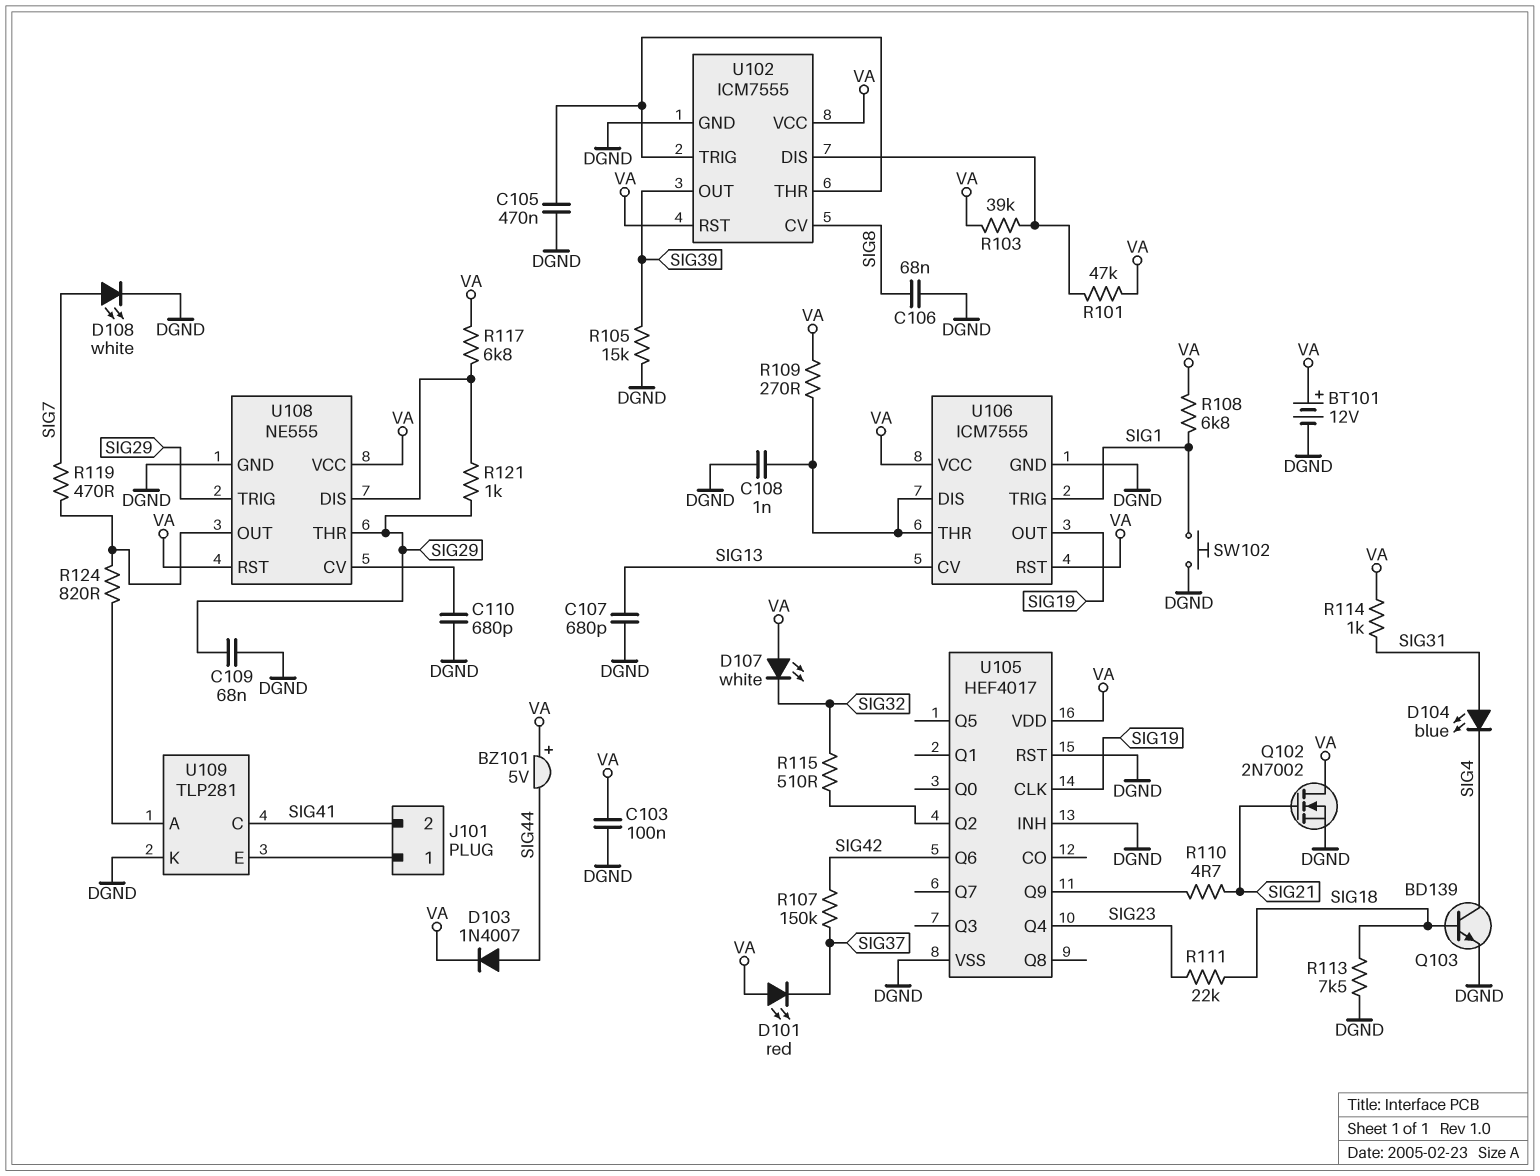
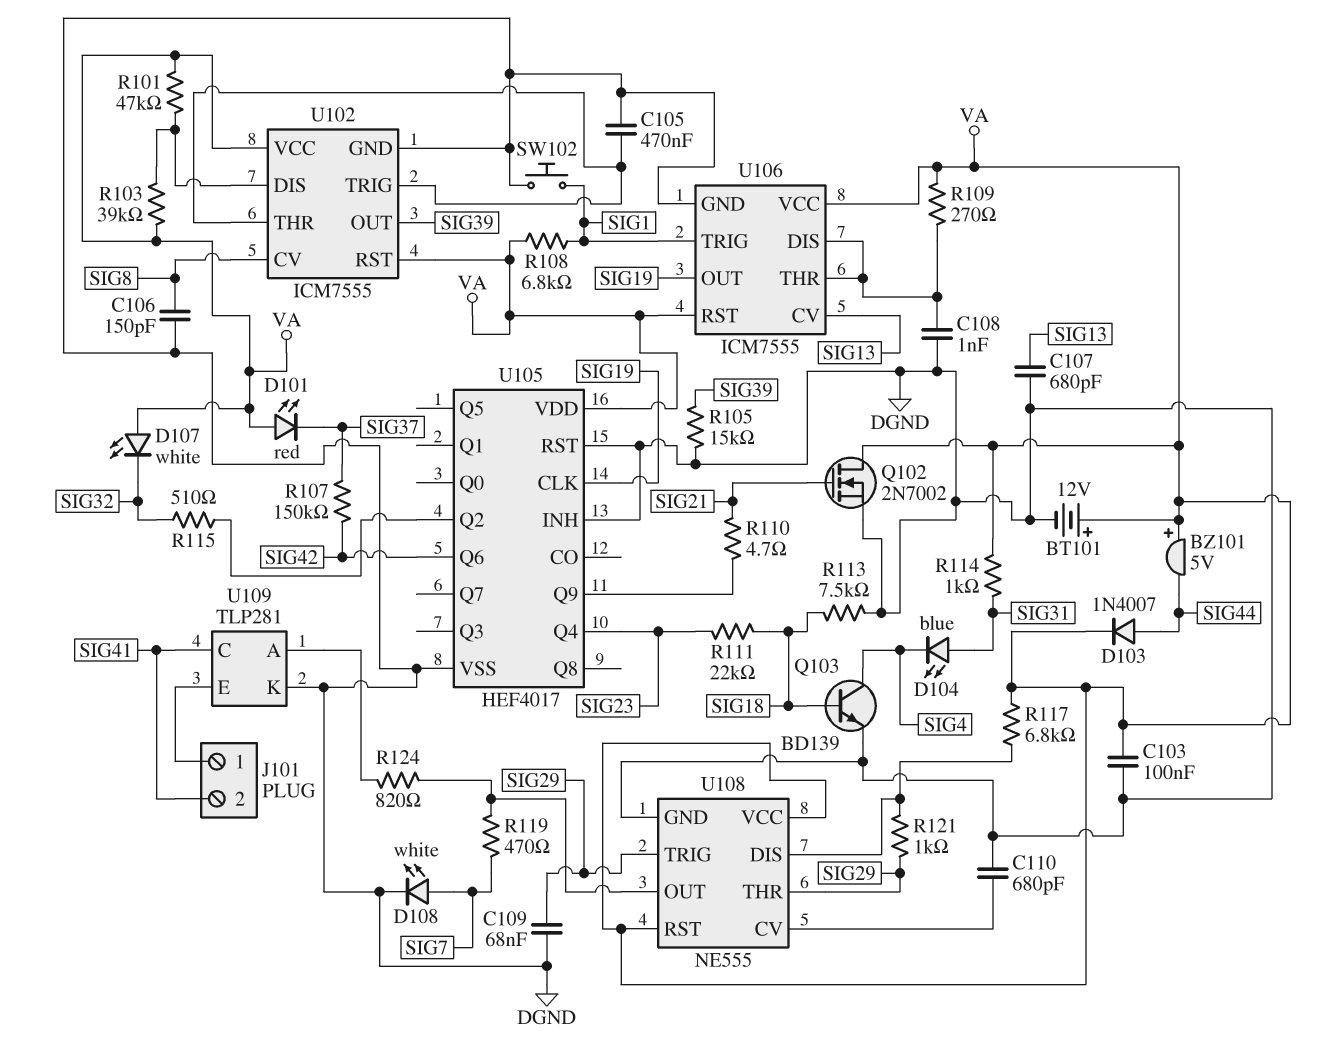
C106: 68nF (DGND, SIG8) -> 150pF (DGND, SIG8)

